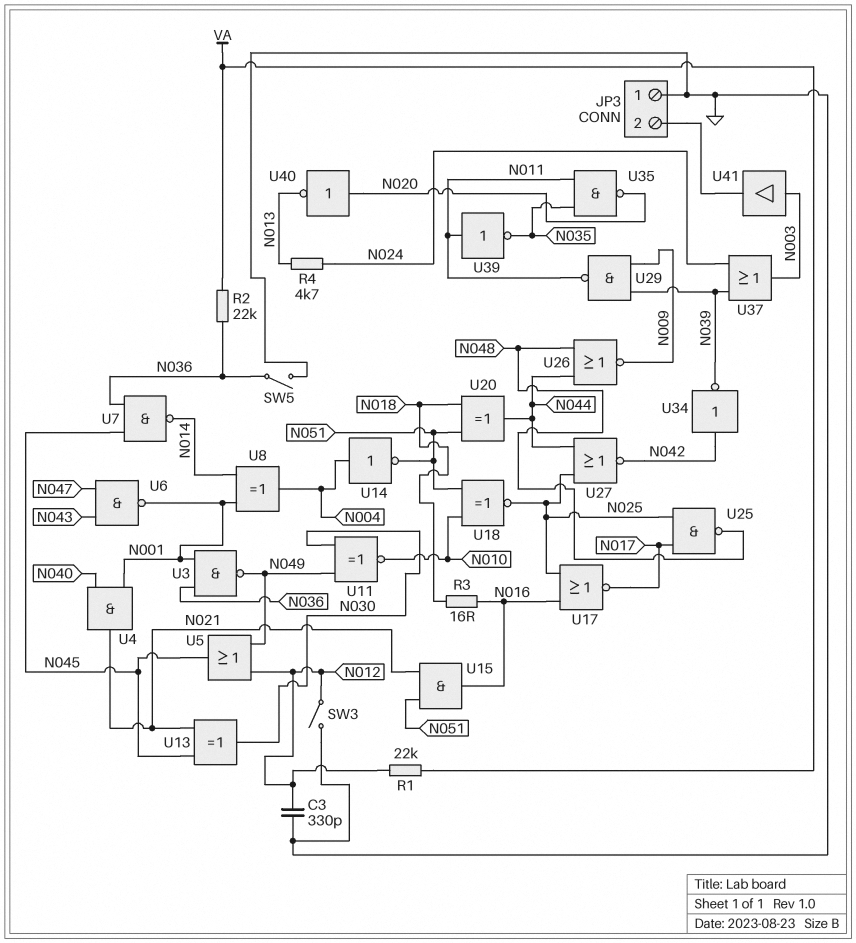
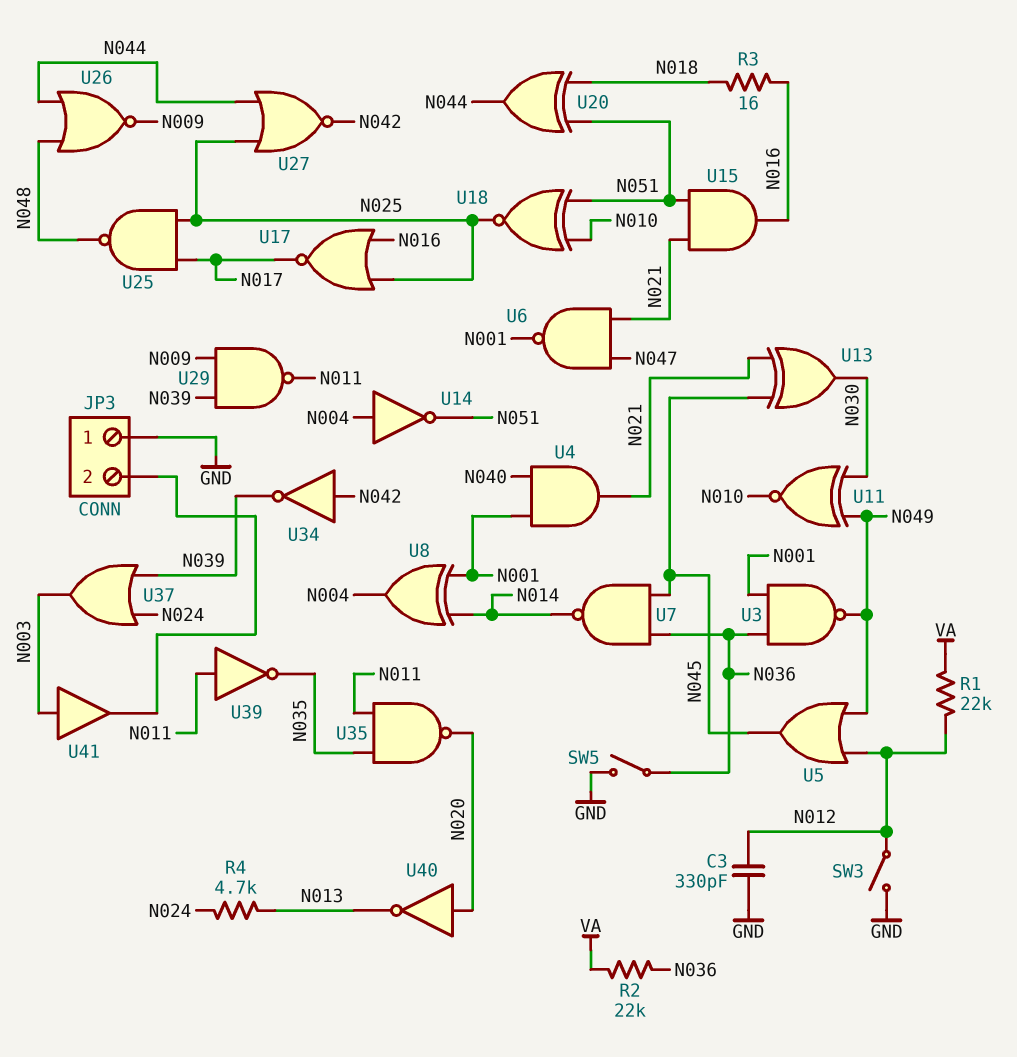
U6: NAND (in N043, in N047, out N001) -> NAND (in N021, in N047, out N001)

